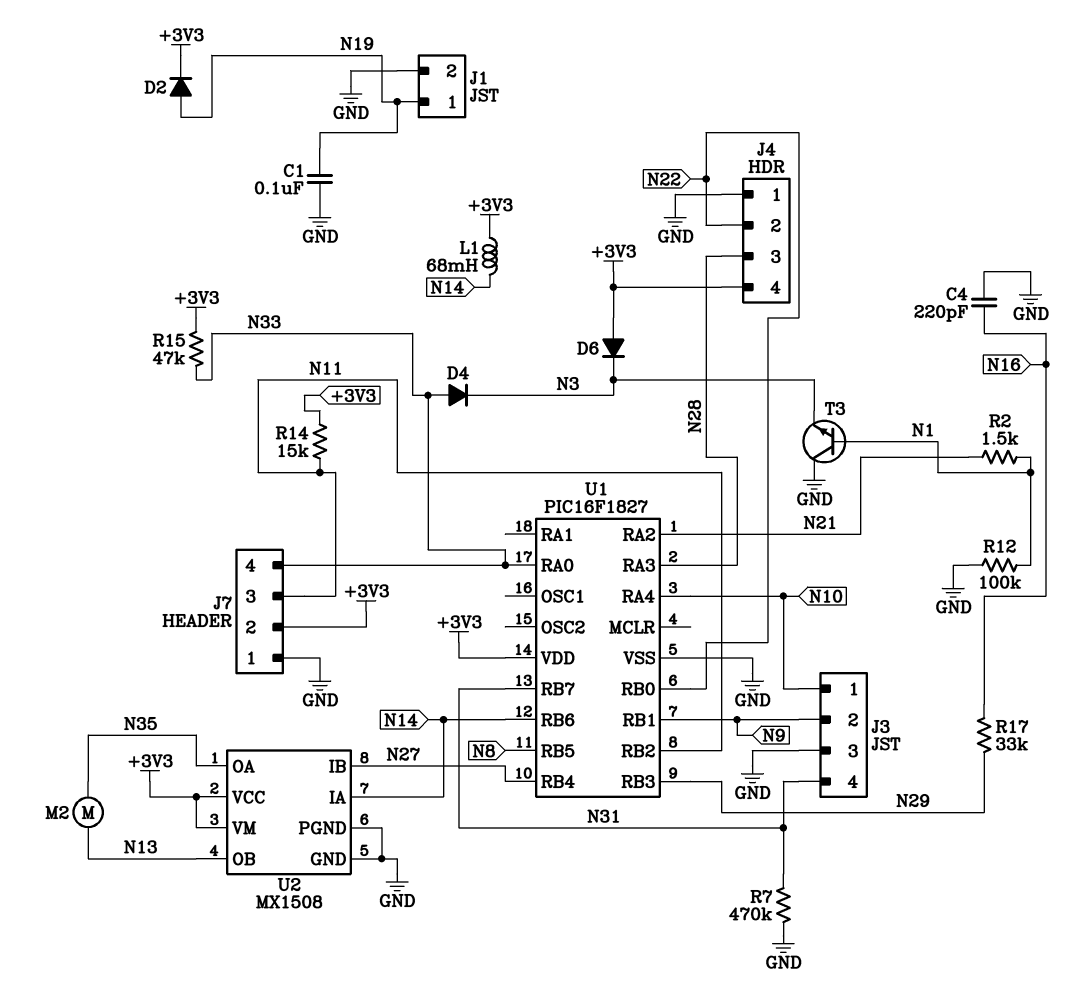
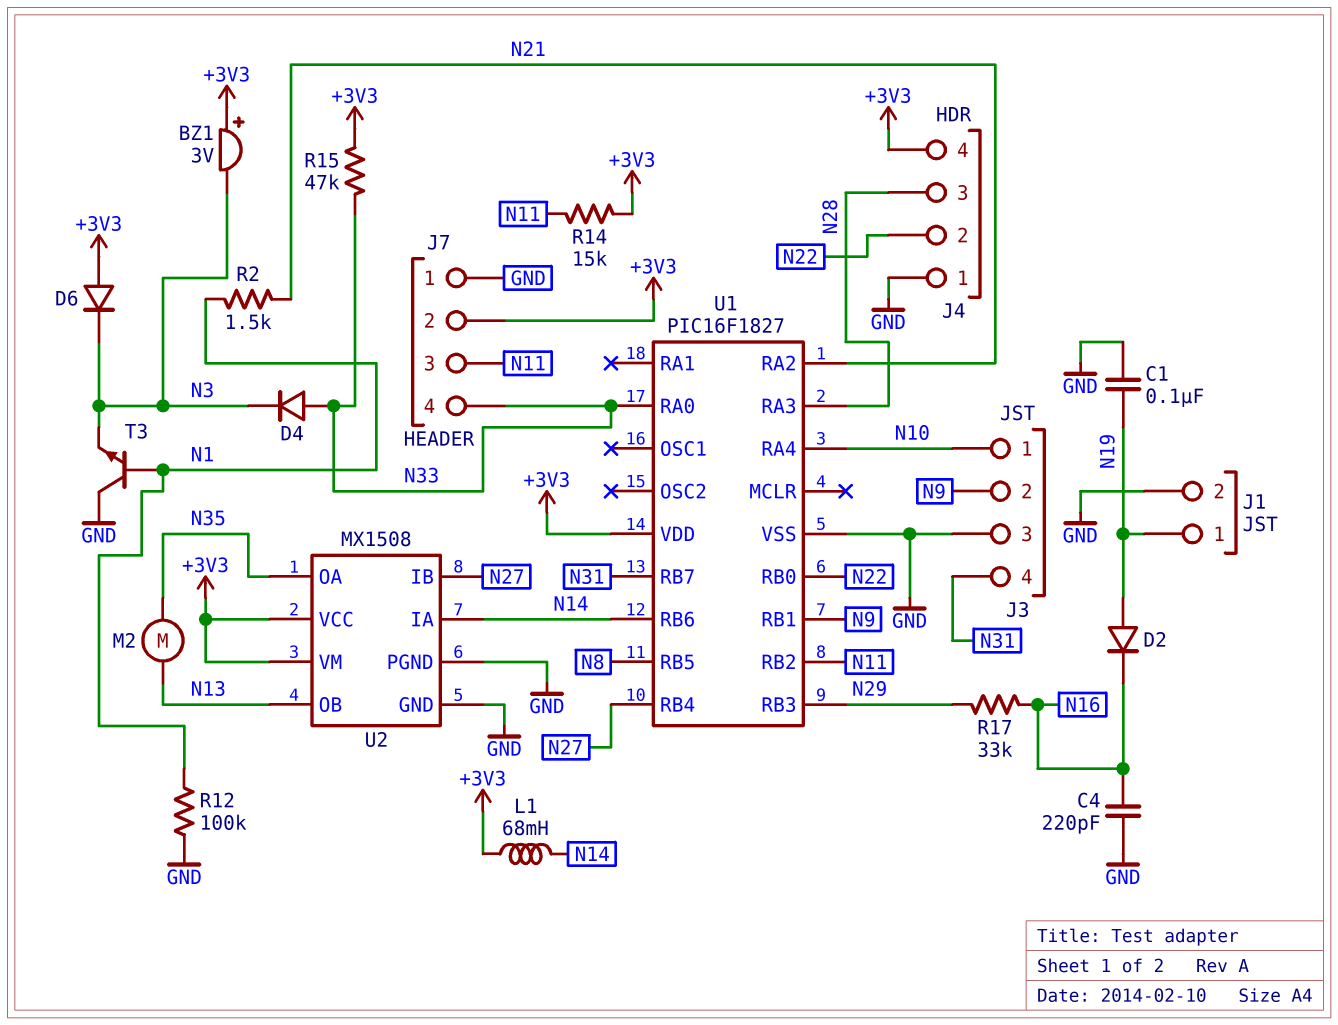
BZ1: none -> buzzer 3V (plus +3V3, minus N3)
D2: diode (A N19, K +3V3) -> diode (A N19, K N16)
R7: 470k (GND, N31) -> none

